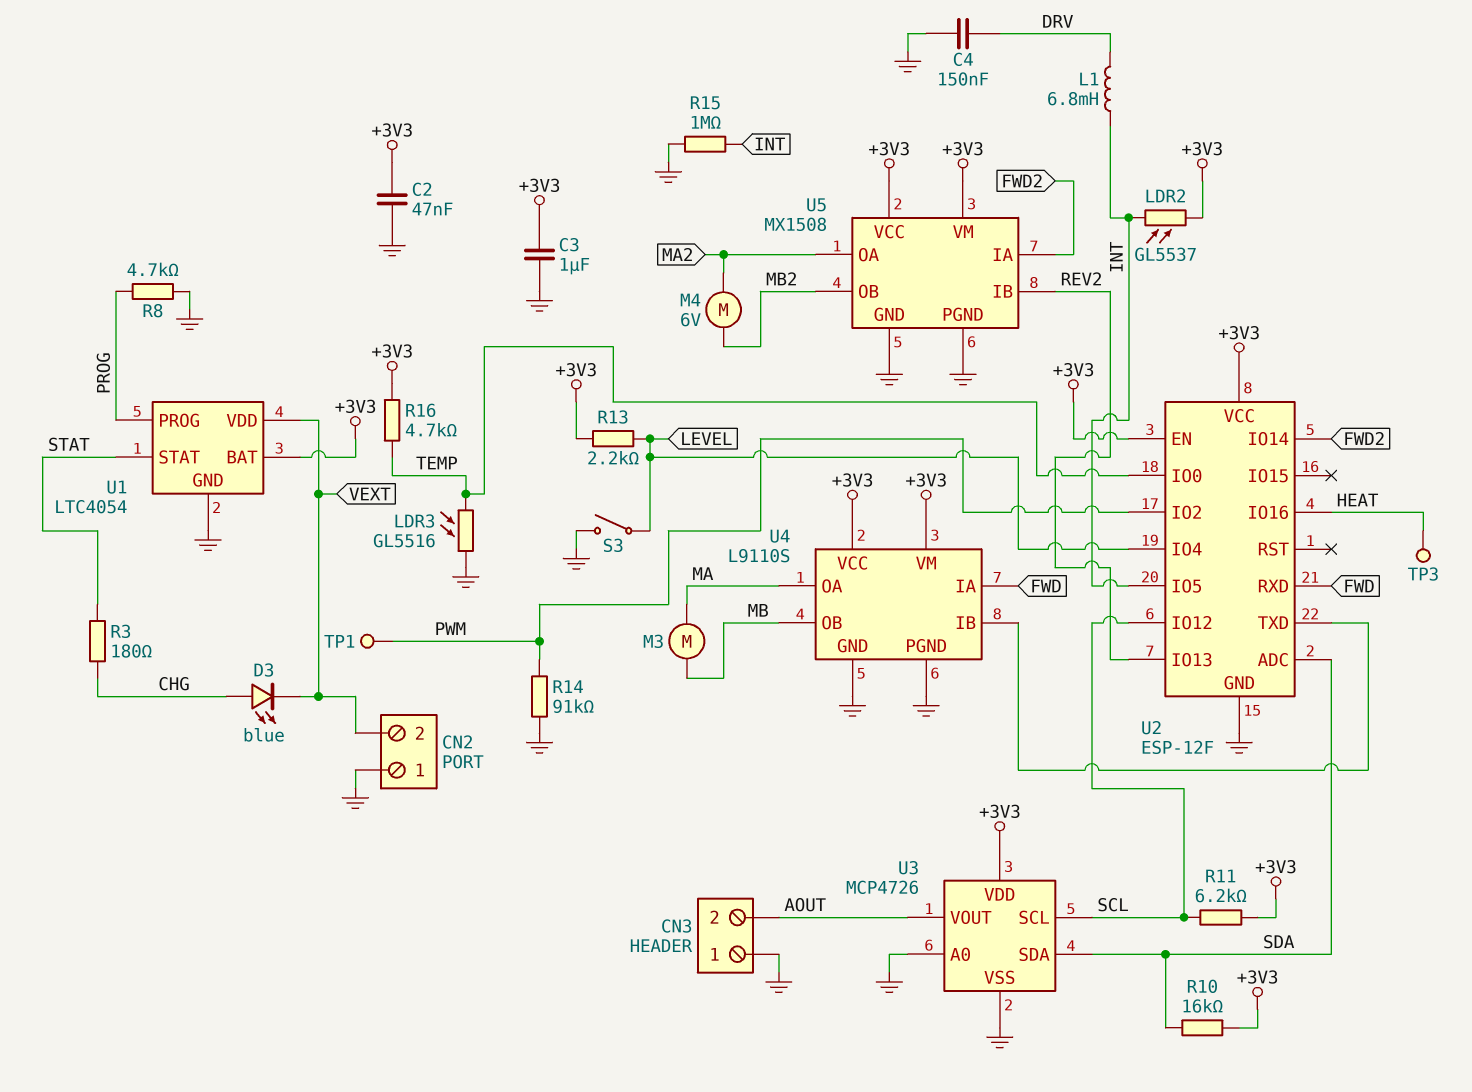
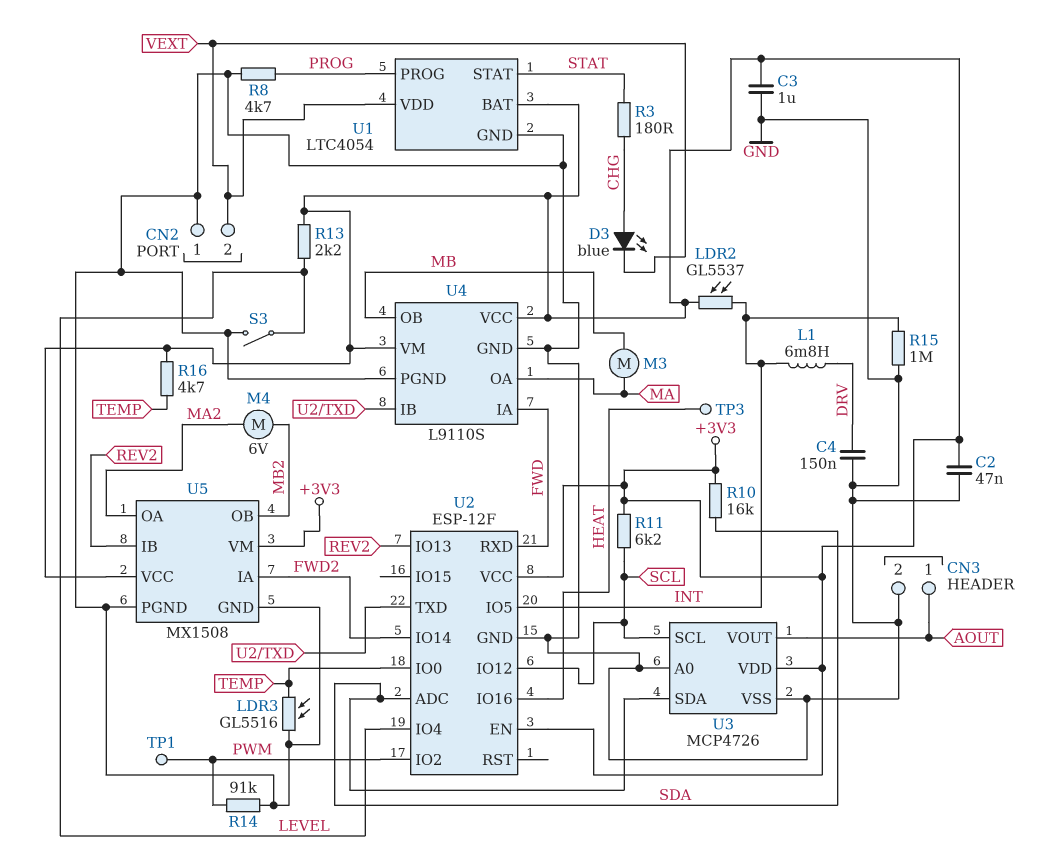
CN3 pin 1: GND -> AOUT
CN3 pin 2: AOUT -> GND

